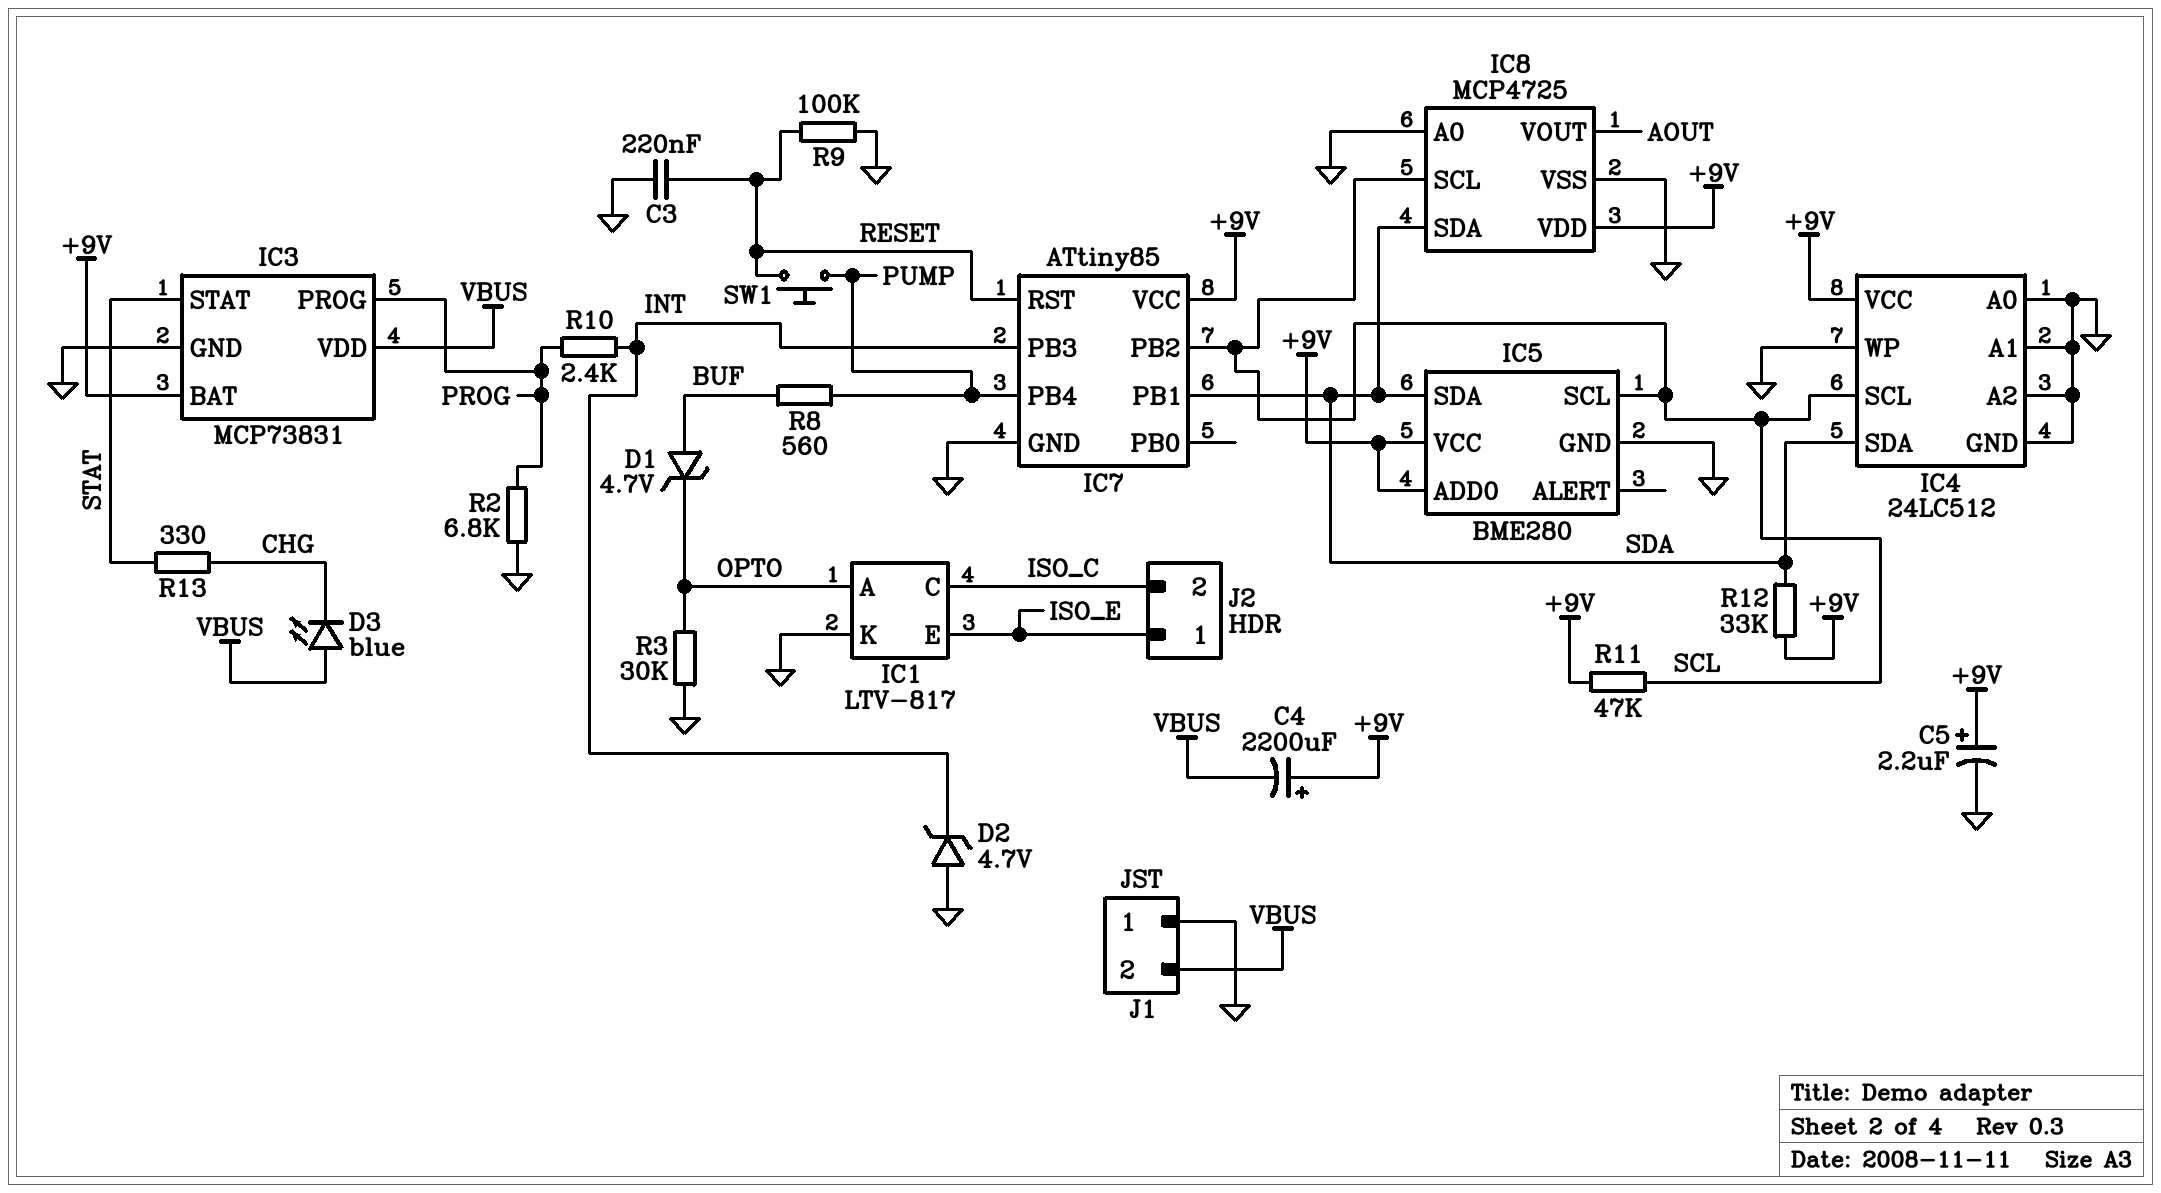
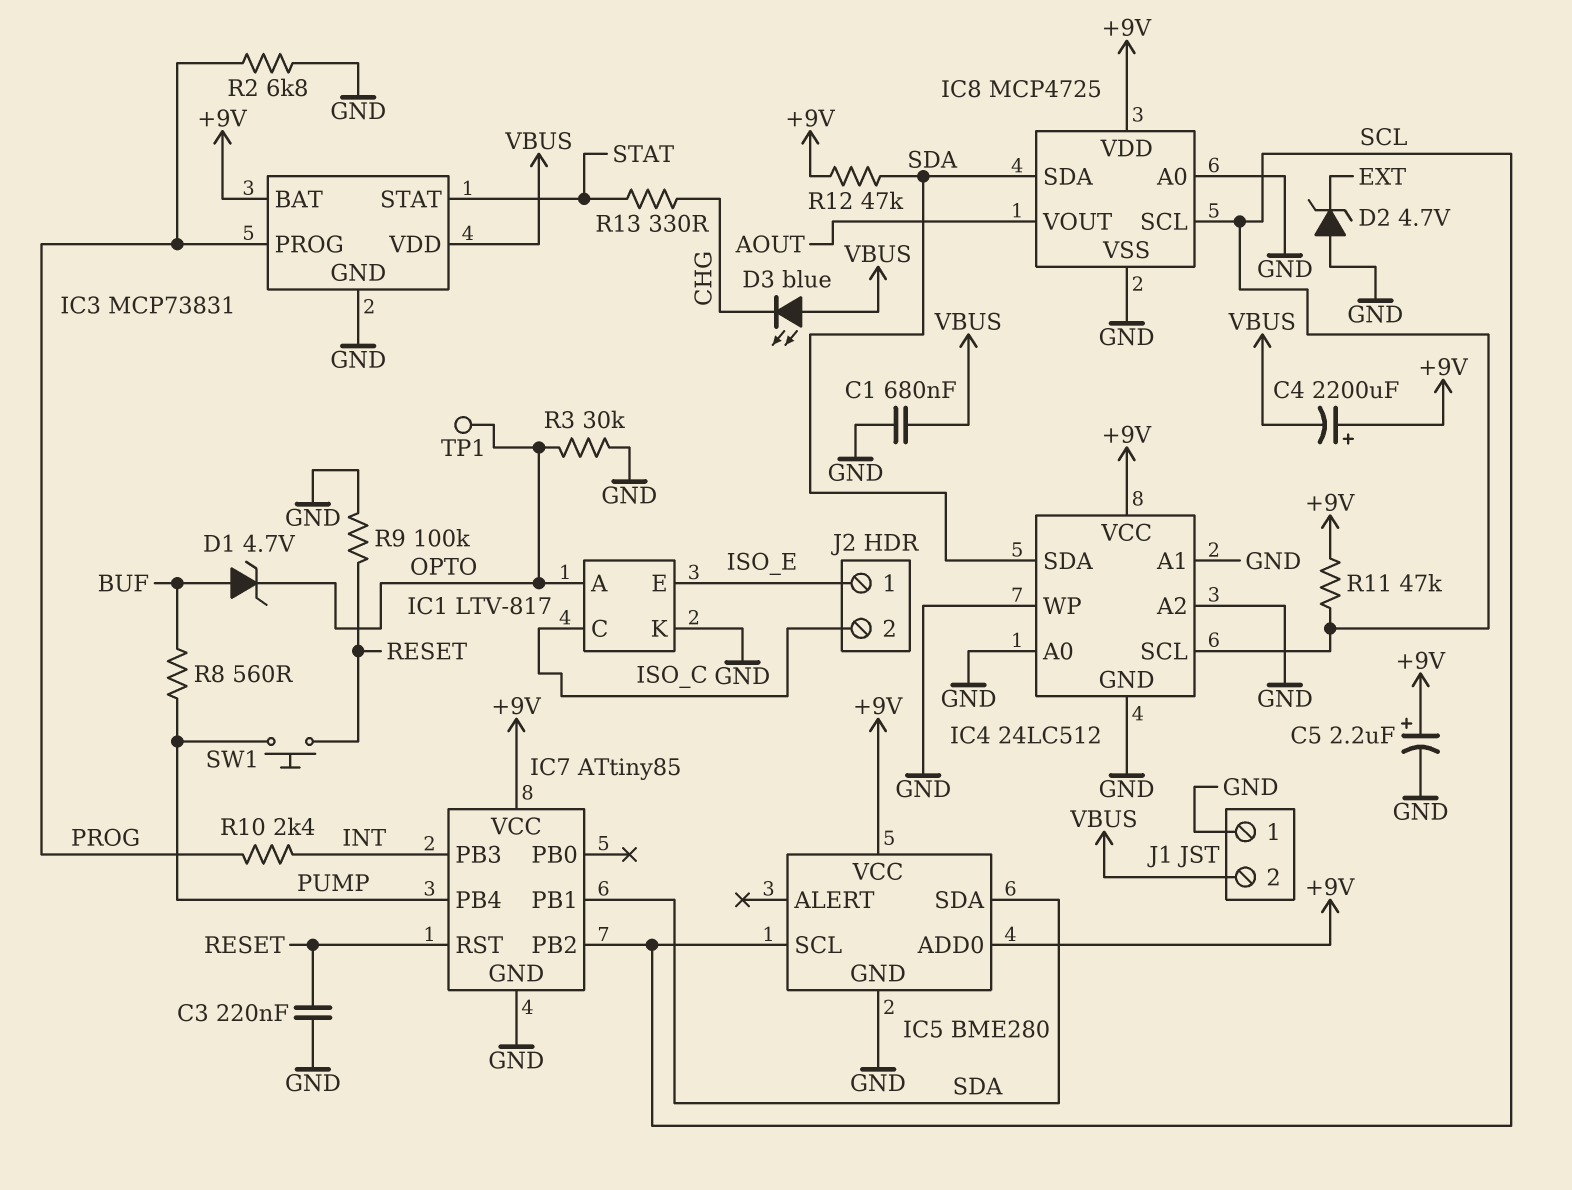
C1: none -> 680nF (GND, VBUS)
D2: zener 4.7V (A GND, K INT) -> zener 4.7V (A GND, K EXT)
R12: 33k (+9V, SDA) -> 47k (+9V, SDA)
TP1: none -> test point (OPTO)

